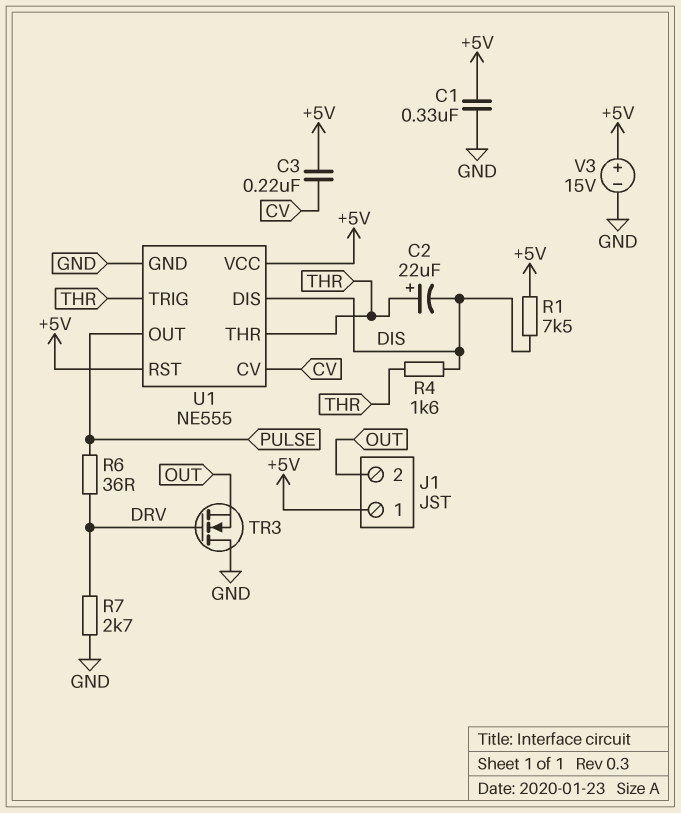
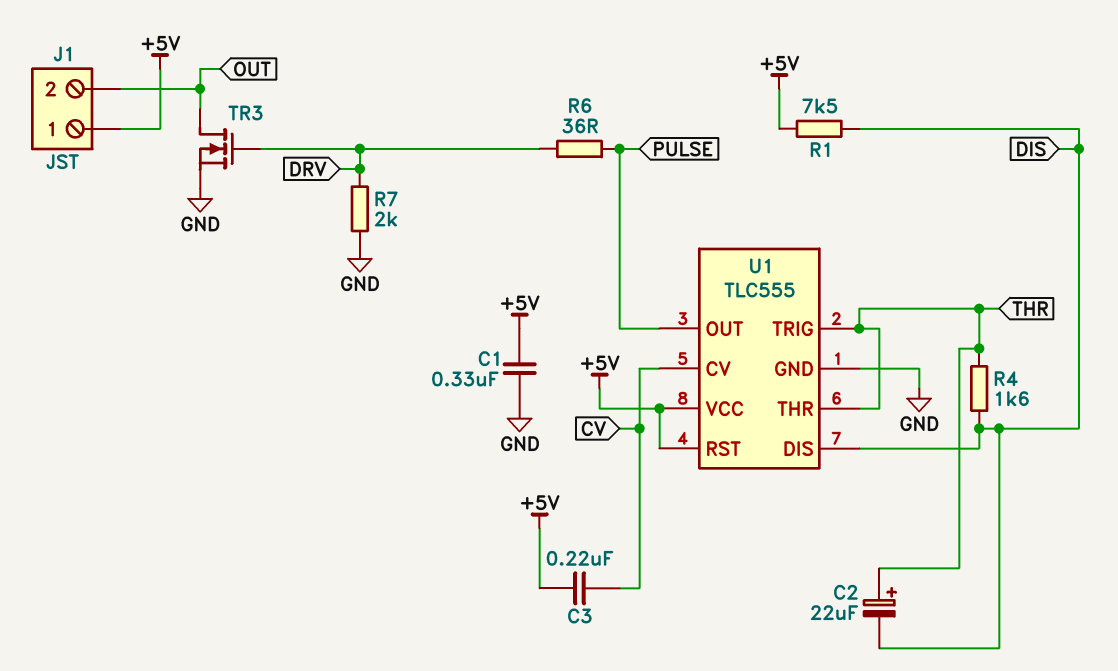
R7: 2.7k (DRV, GND) -> 2k (DRV, GND)
TR3: NMOS (G DRV, D GND, S OUT) -> NMOS (G DRV, D OUT, S GND)
U1: NE555 -> TLC555
V3: 15V (plus +5V, minus GND) -> none

